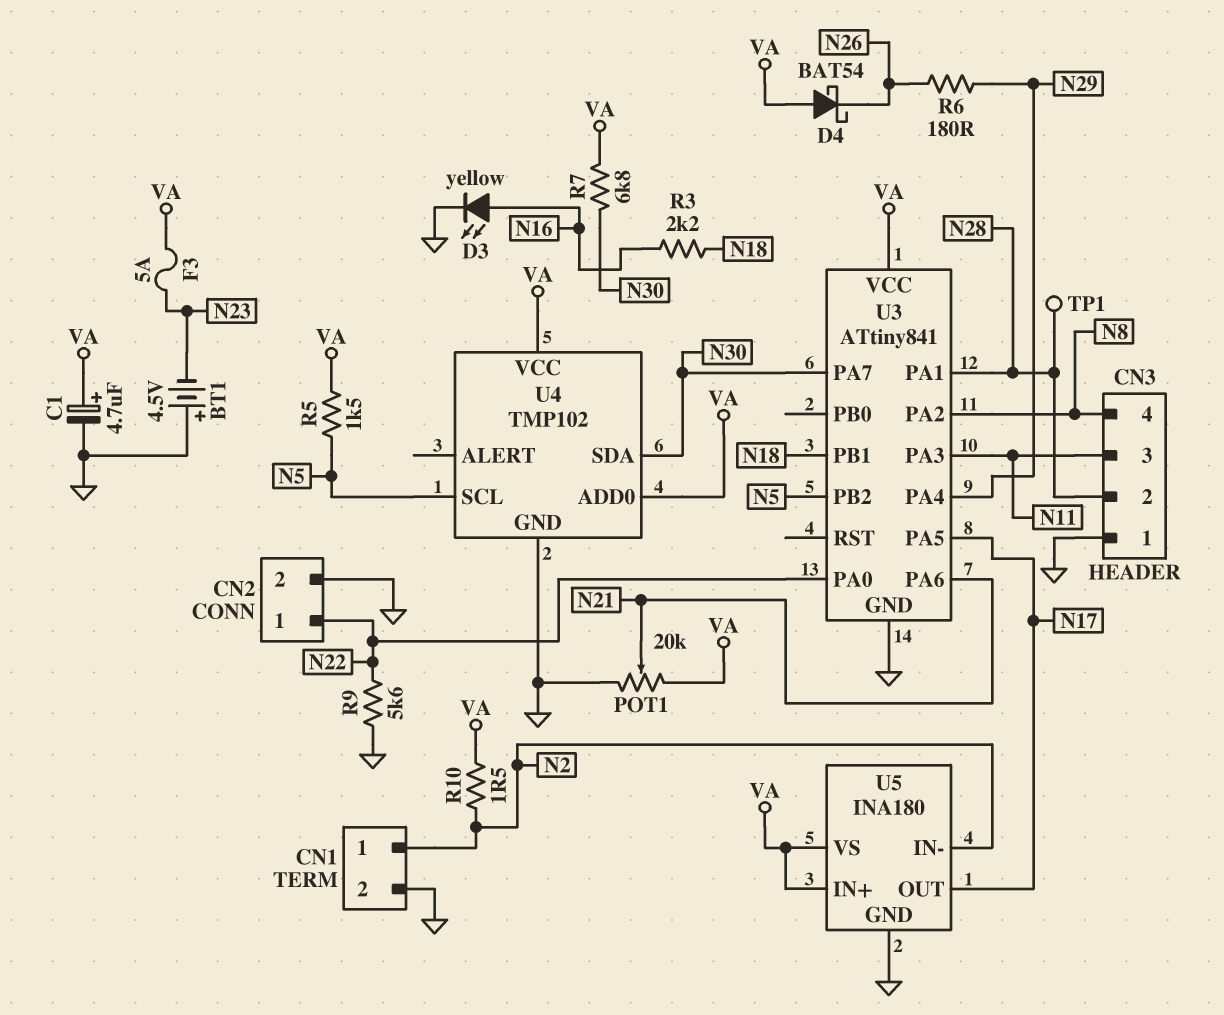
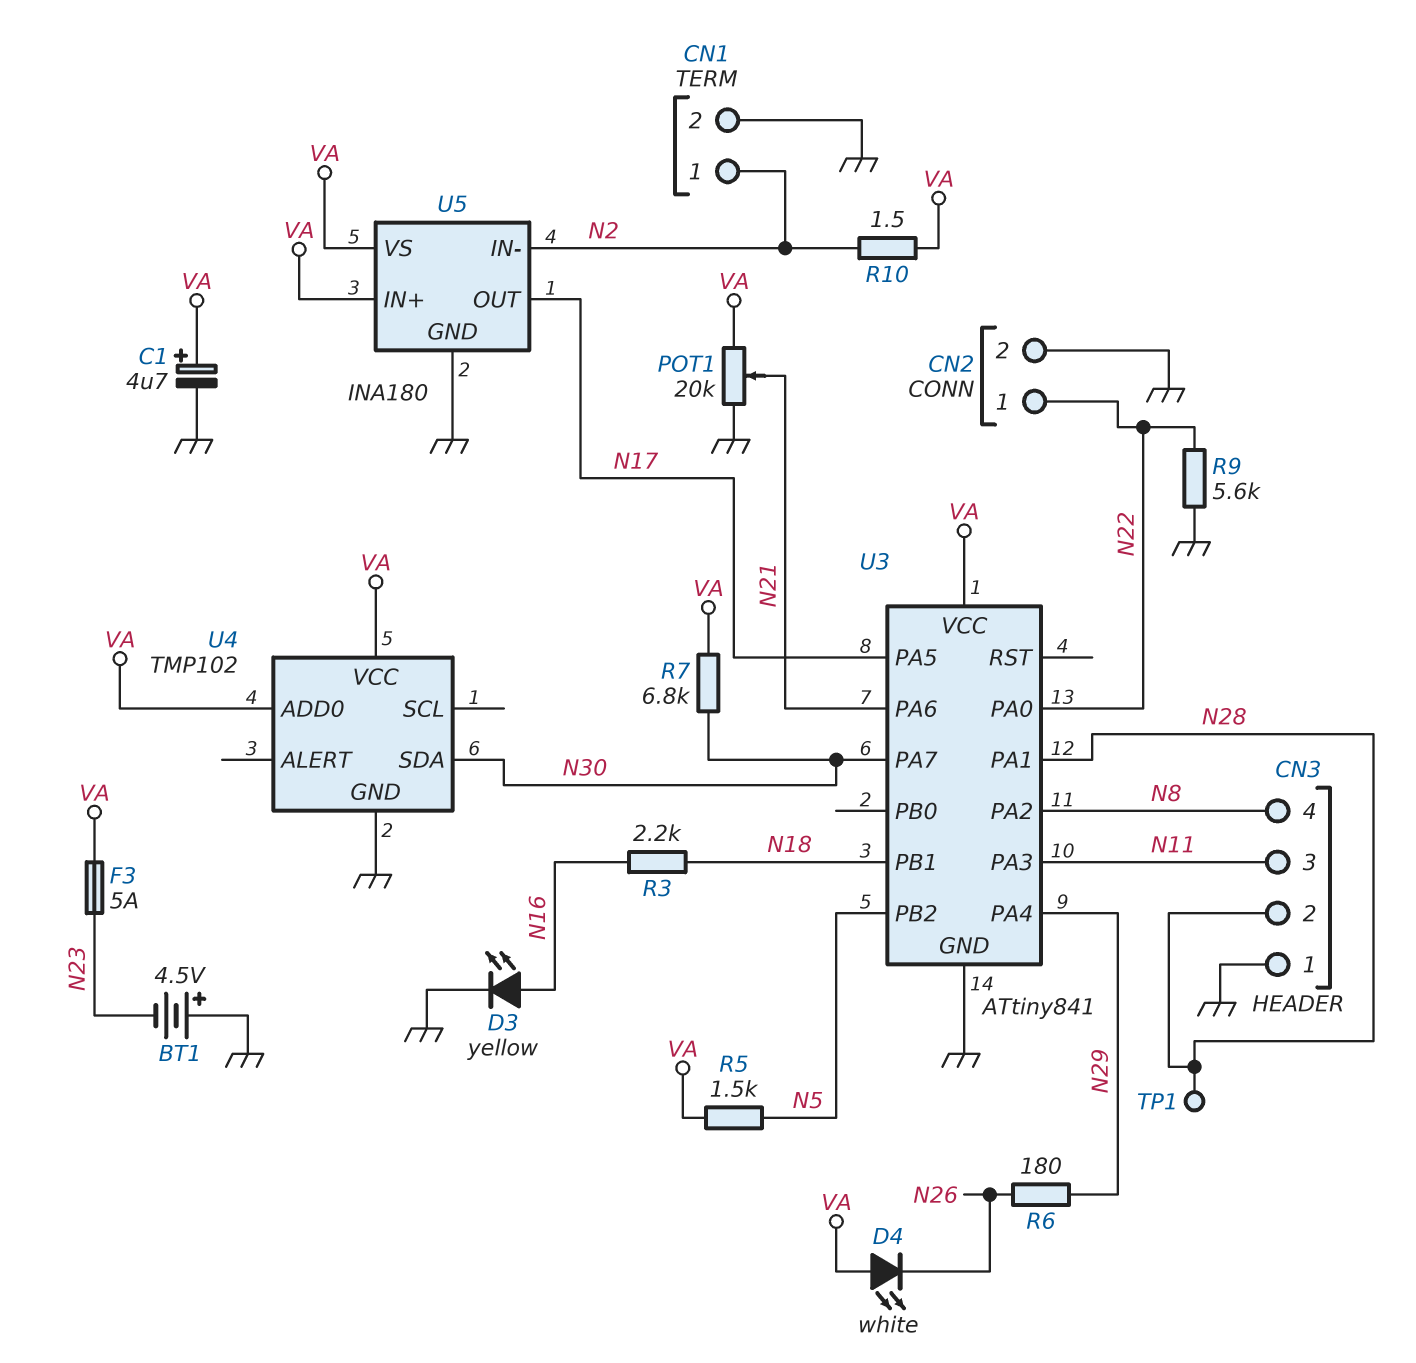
D4: schottky BAT54 (A VA, K N26) -> LED white (A VA, K N26)
U4 pin SCL: N5 -> none

